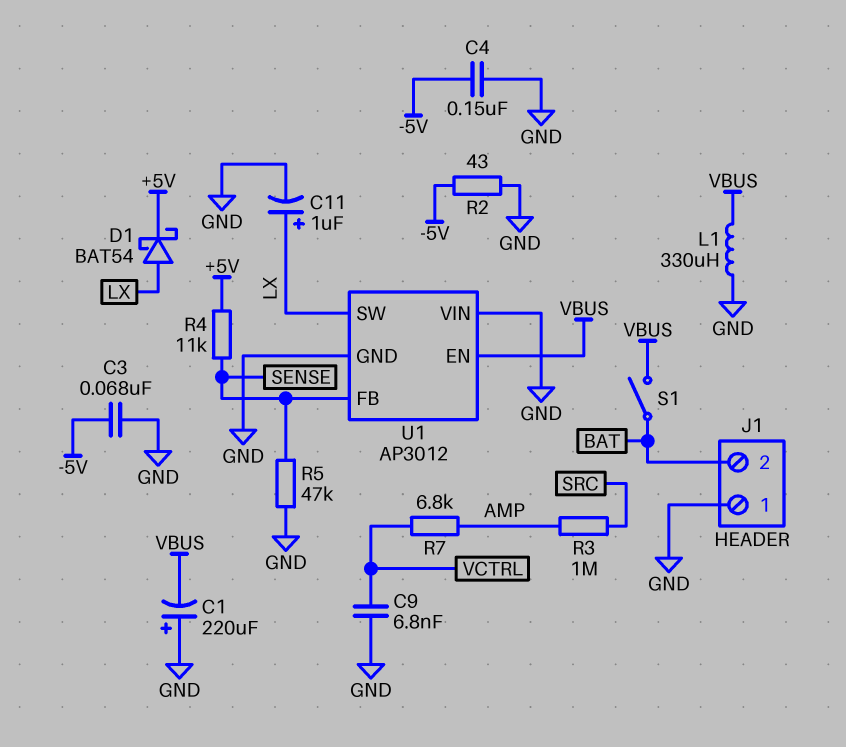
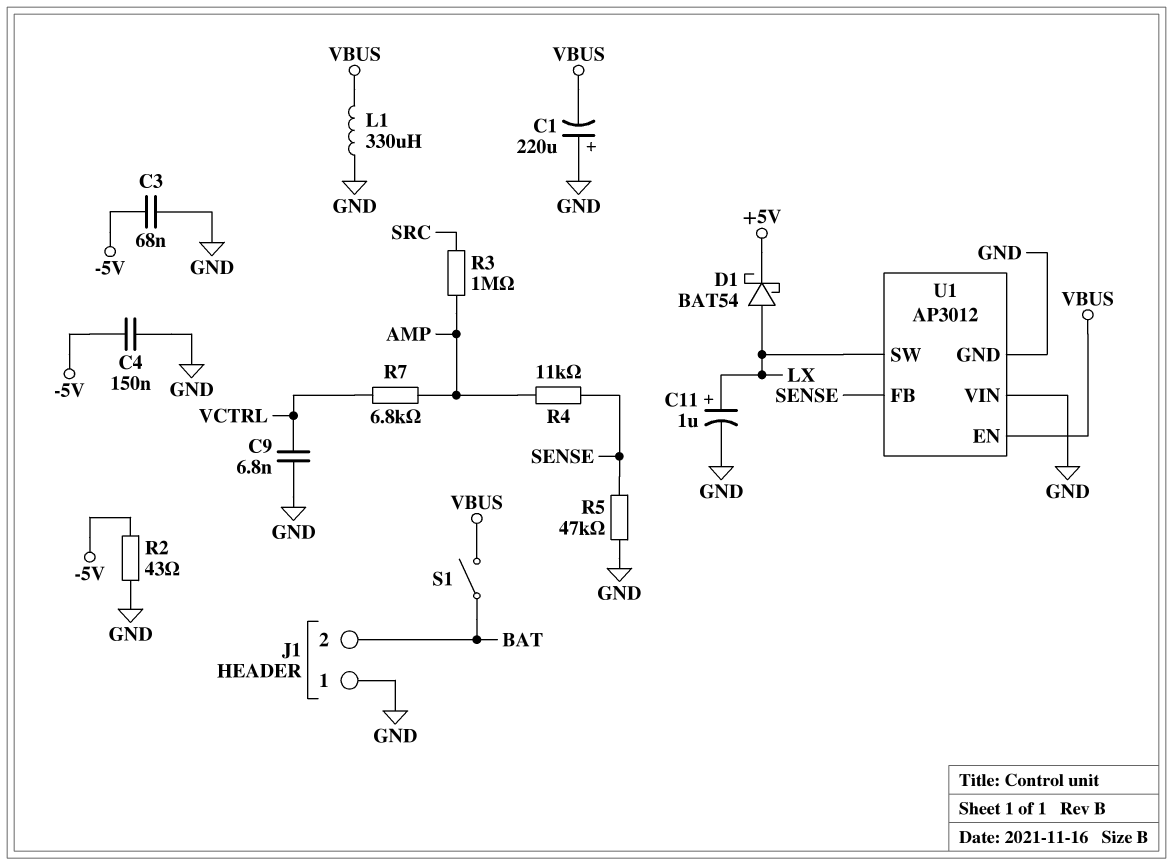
R4: 11k (+5V, SENSE) -> 11k (AMP, SENSE)

